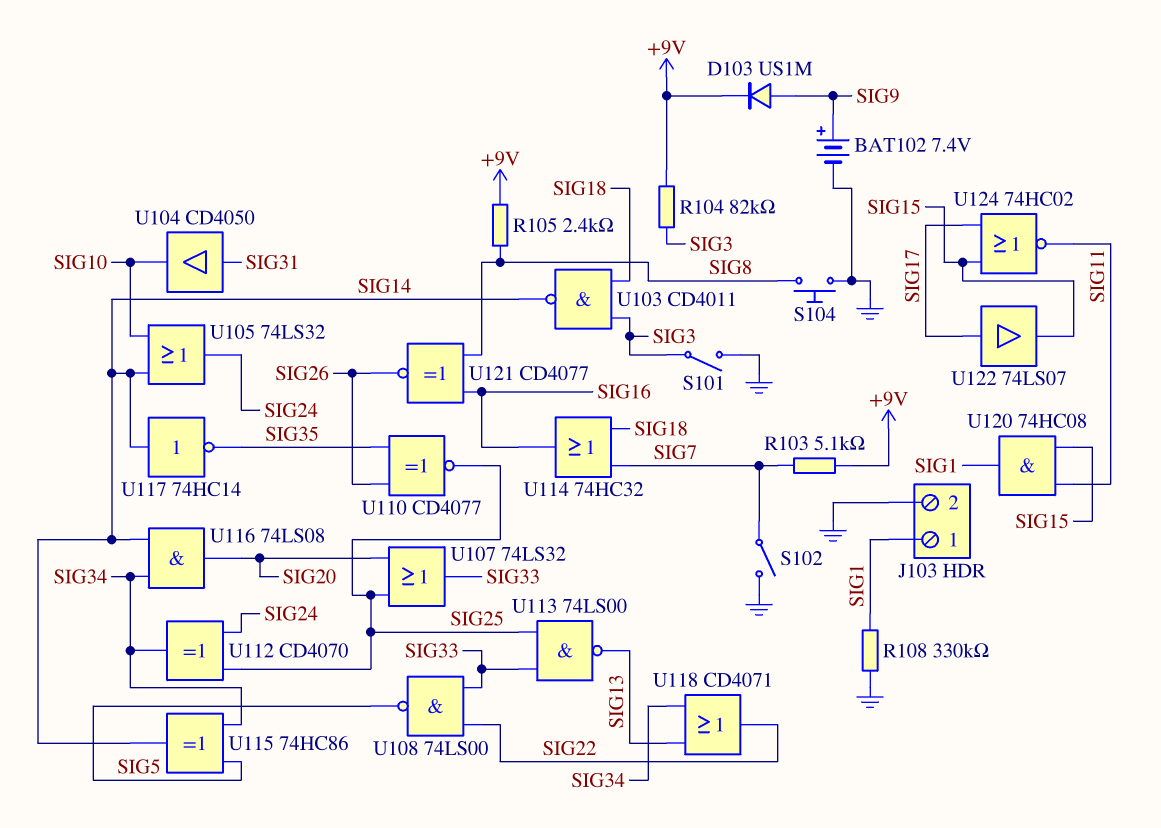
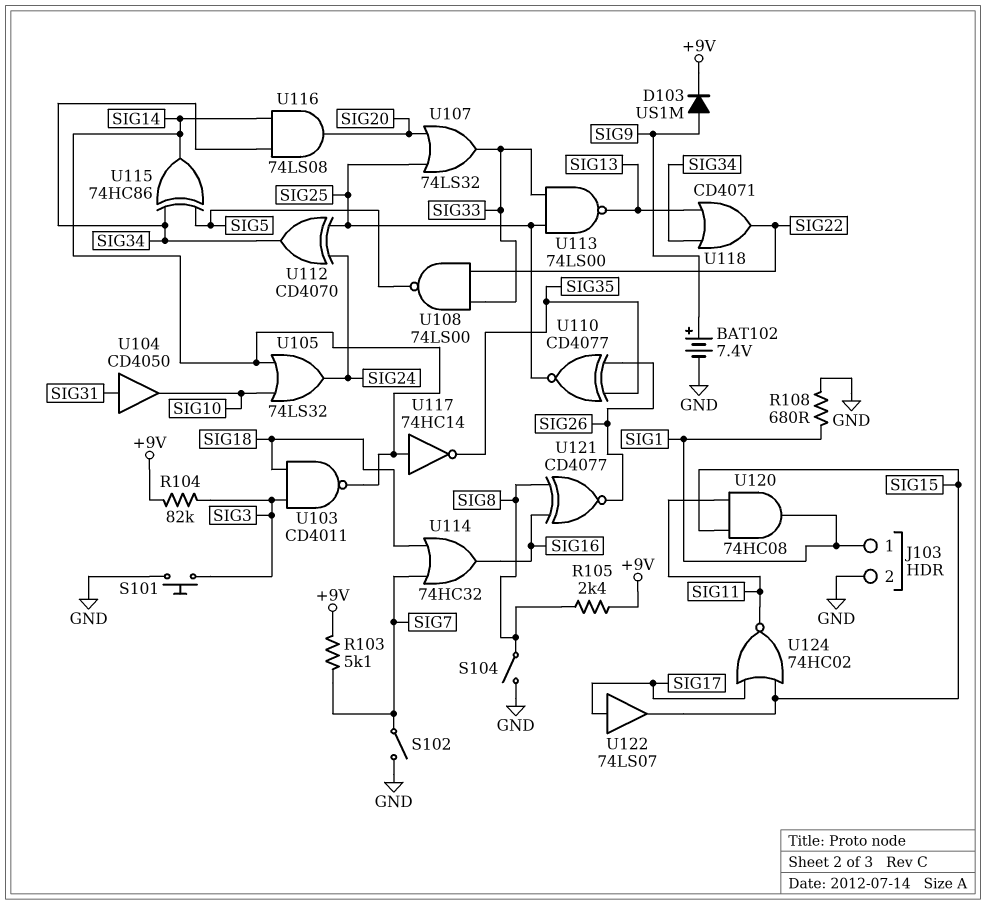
R108: 330k (GND, SIG1) -> 680 (GND, SIG1)
S101: switch (GND, SIG3) -> button (GND, SIG3)
S104: button (GND, SIG8) -> switch (GND, SIG8)

